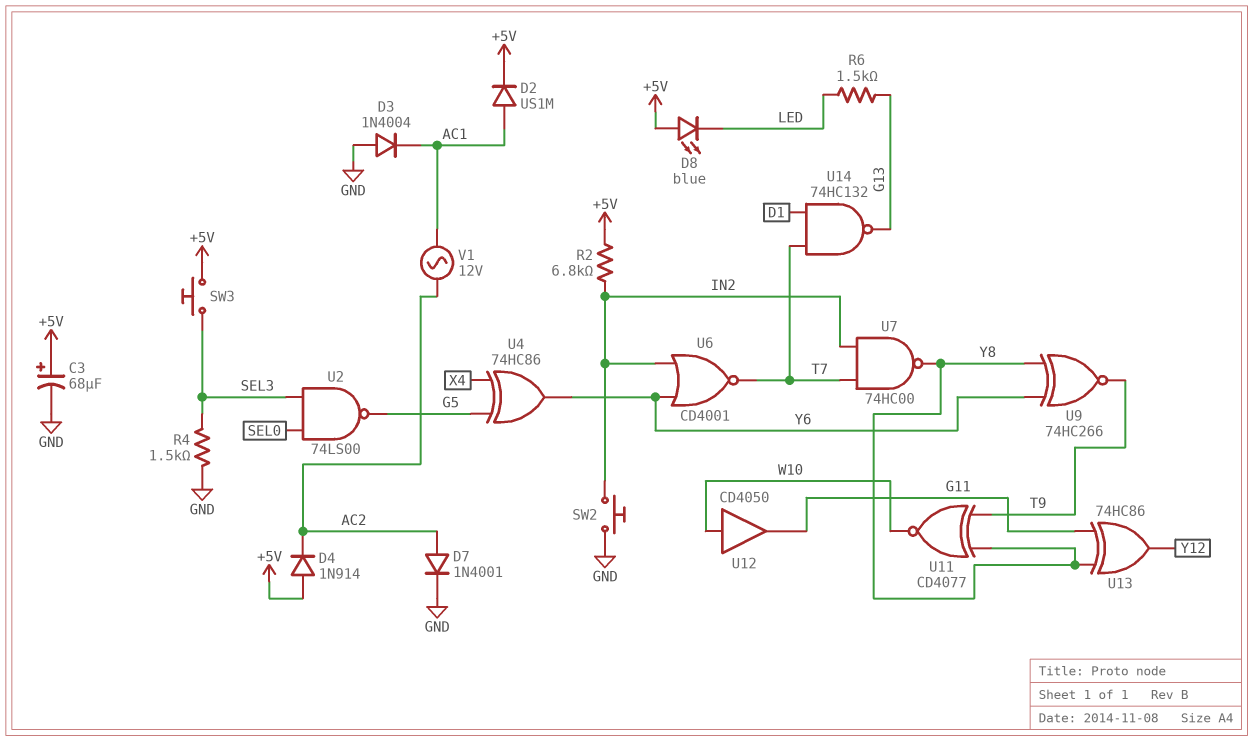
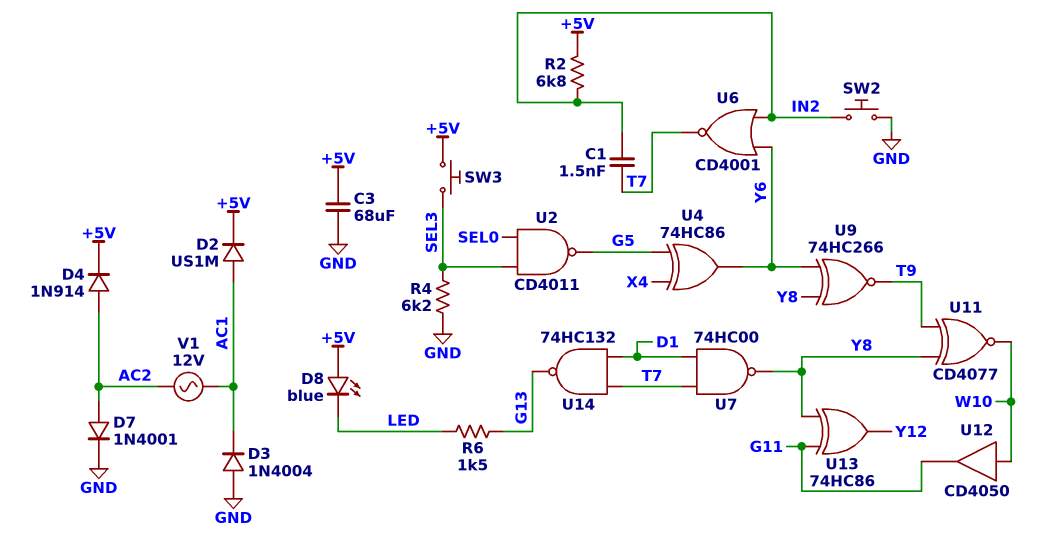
C1: none -> 1.5nF (IN2, T7)
C3: 68uF (plus +5V, minus GND) -> 68uF (+5V, GND)
D4: diode 1N914 (A +5V, K AC2) -> diode 1N914 (A AC2, K +5V)
R4: 1.5k (GND, SEL3) -> 6.2k (GND, SEL3)
U2: NAND 74LS00 (in SEL0, in SEL3, out G5) -> NAND CD4011 (in SEL0, in SEL3, out G5)
U7: NAND 74HC00 (in IN2, in T7, out Y8) -> NAND 74HC00 (in D1, in T7, out Y8)

